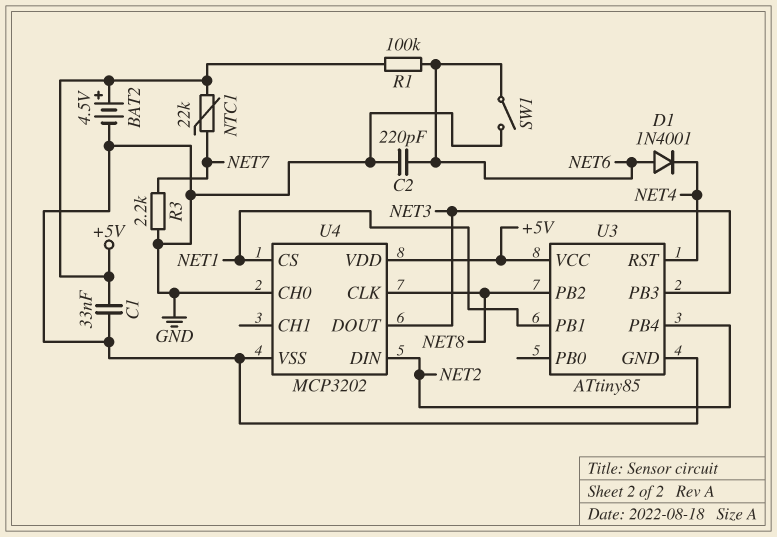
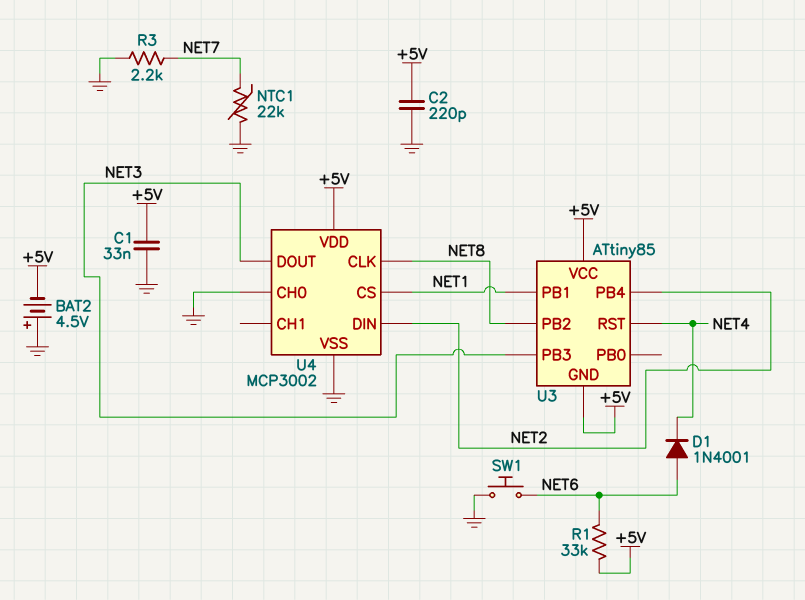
BAT2: 4.5V (plus +5V, minus GND) -> 4.5V (plus GND, minus +5V)
C2: 220pF (GND, NET6) -> 220pF (+5V, GND)
NTC1: 22k (+5V, NET7) -> 22k (GND, NET7)
R1: 100k (+5V, NET6) -> 33k (+5V, NET6)
SW1: switch (GND, NET6) -> button (GND, NET6)
U3 pin GND: GND -> +5V
U4: MCP3202 -> MCP3002

